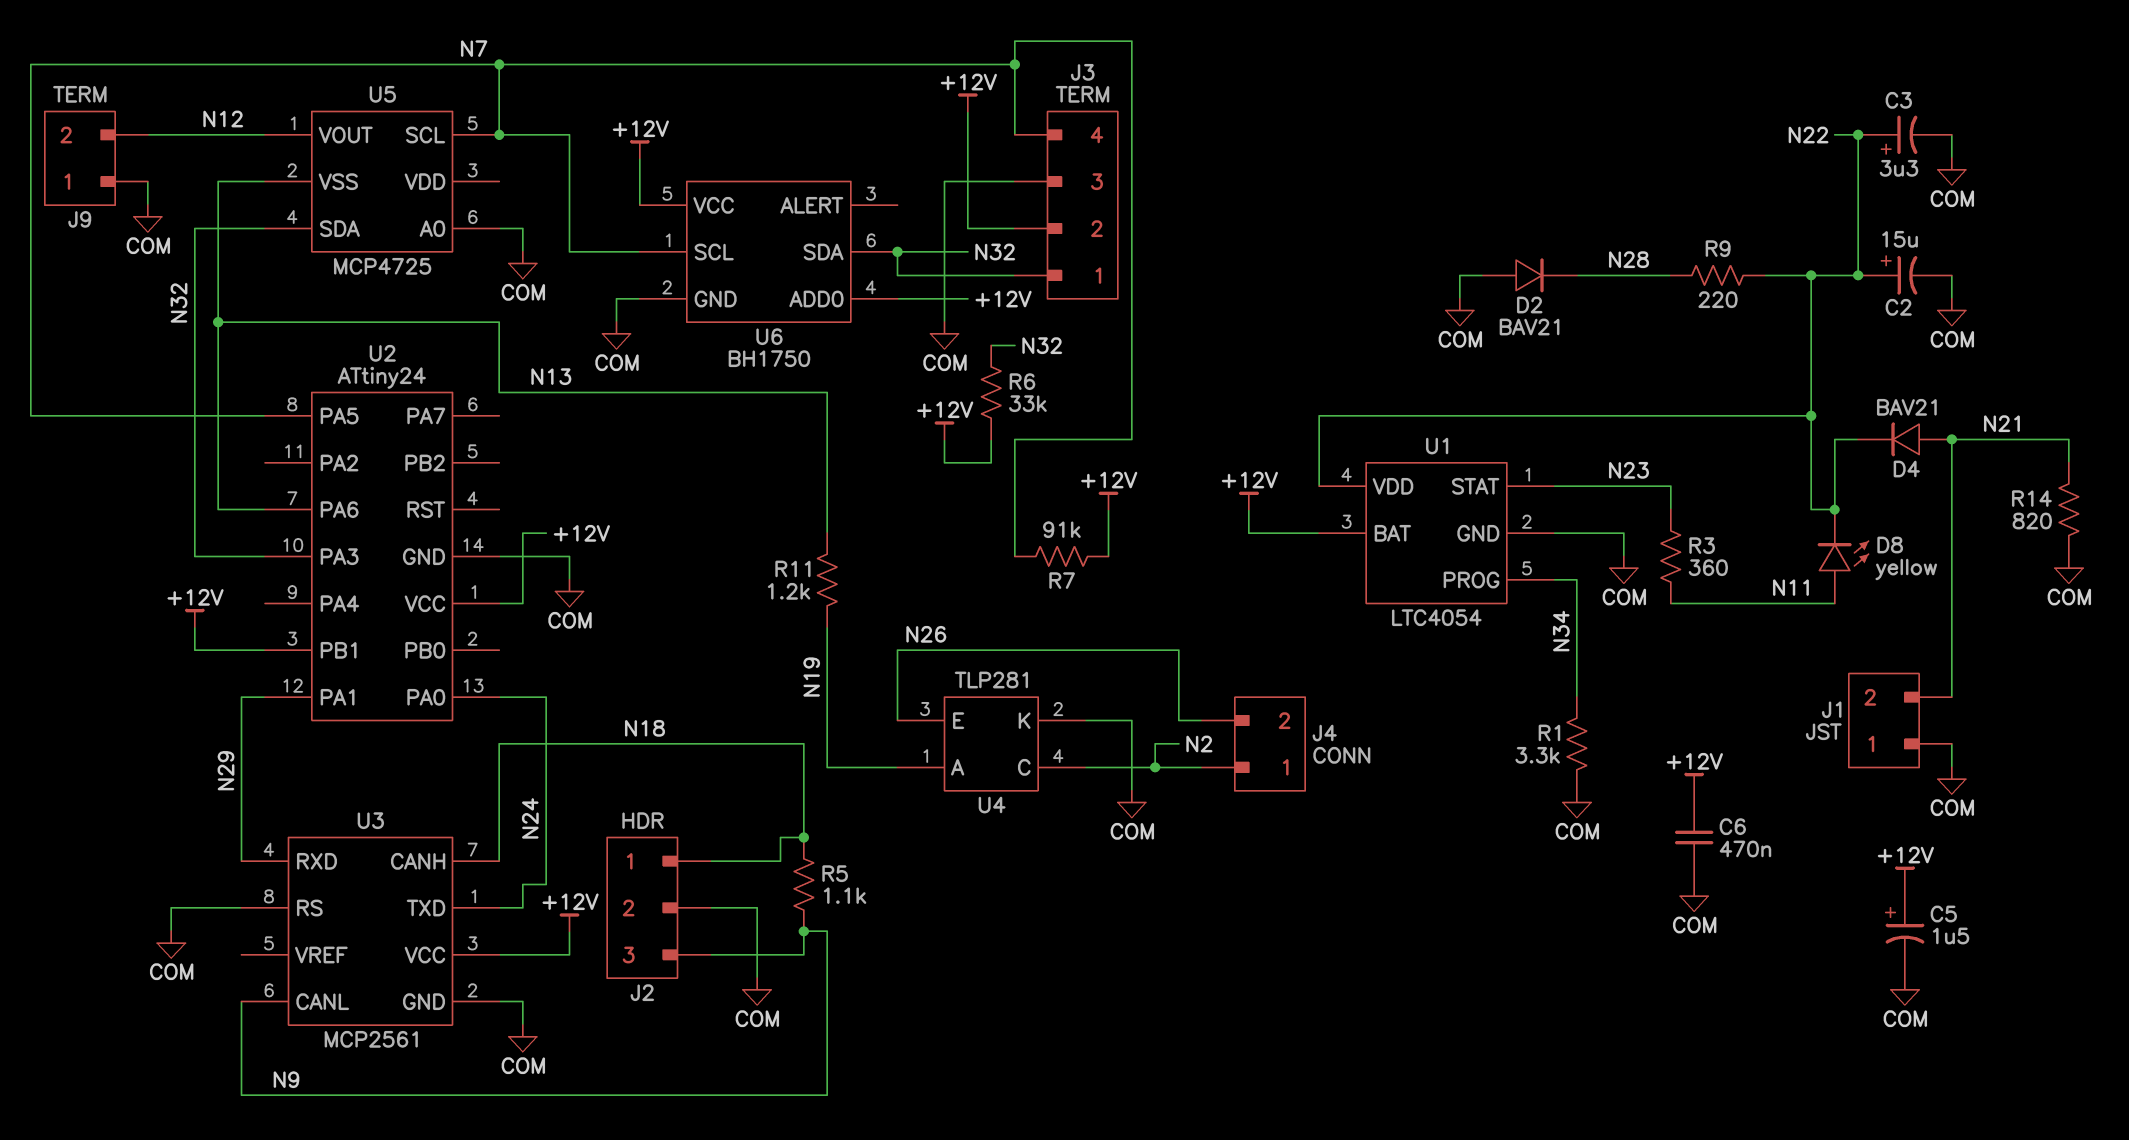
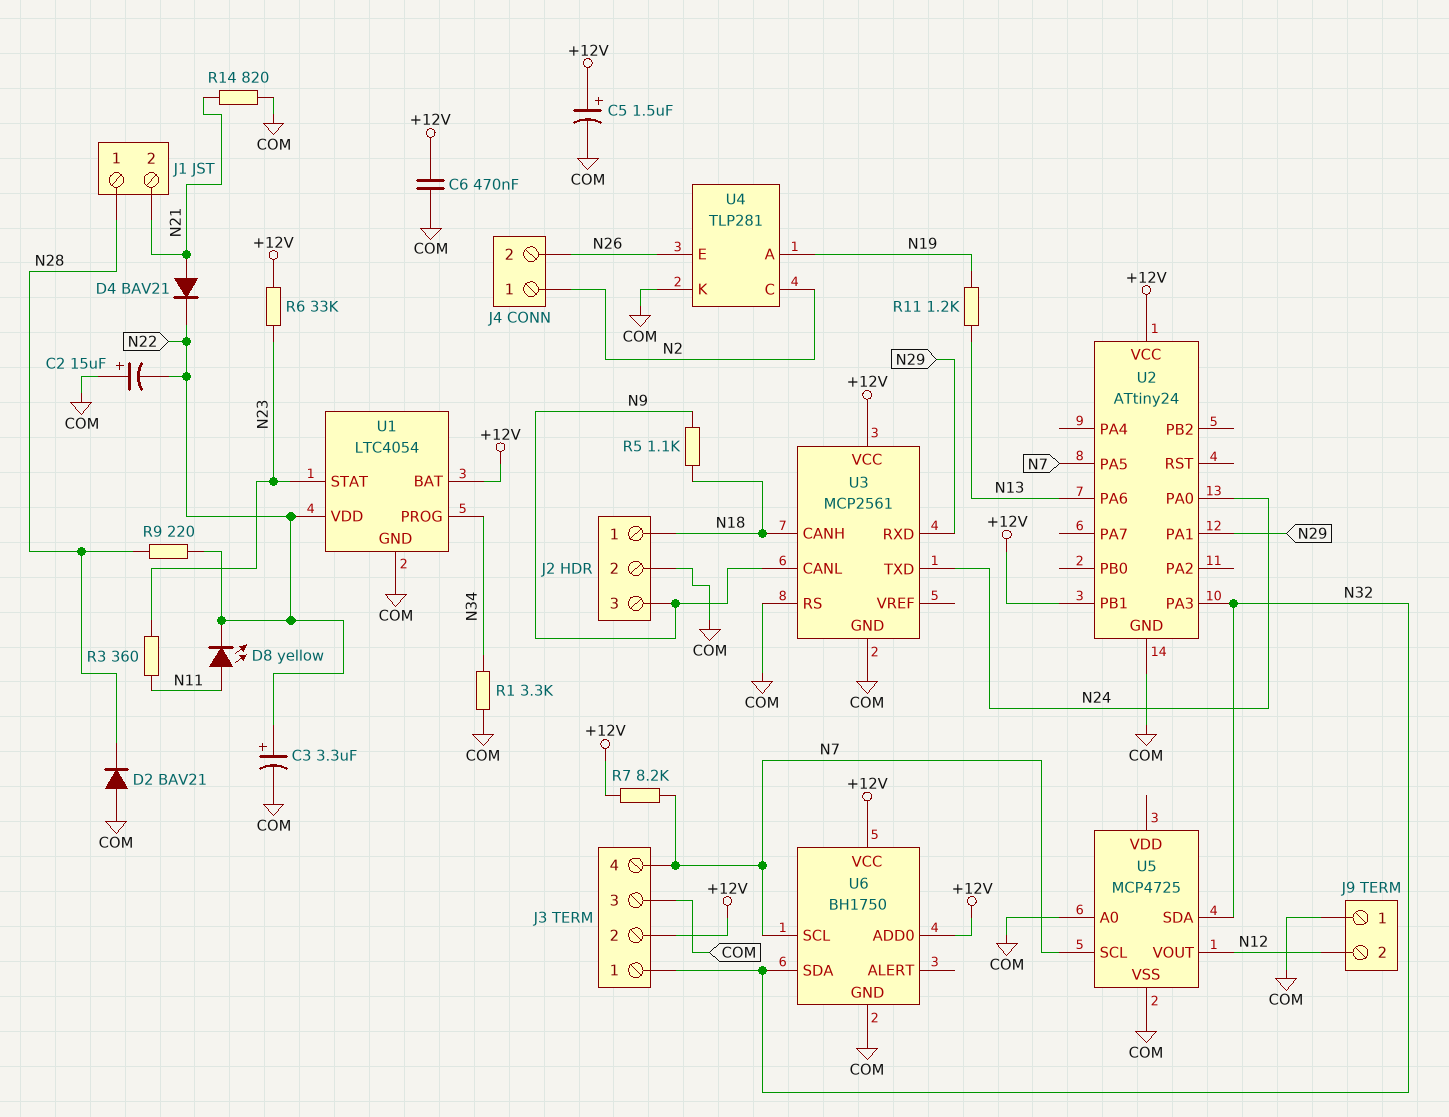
C2: 15uF (plus N22, minus COM) -> 15uF (plus COM, minus N22)
J1 pin 1: COM -> N28
R6: 33k (+12V, N32) -> 33k (+12V, N23)
R7: 91k (+12V, N7) -> 8.2k (+12V, N7)
U5 pin VSS: N13 -> COM

